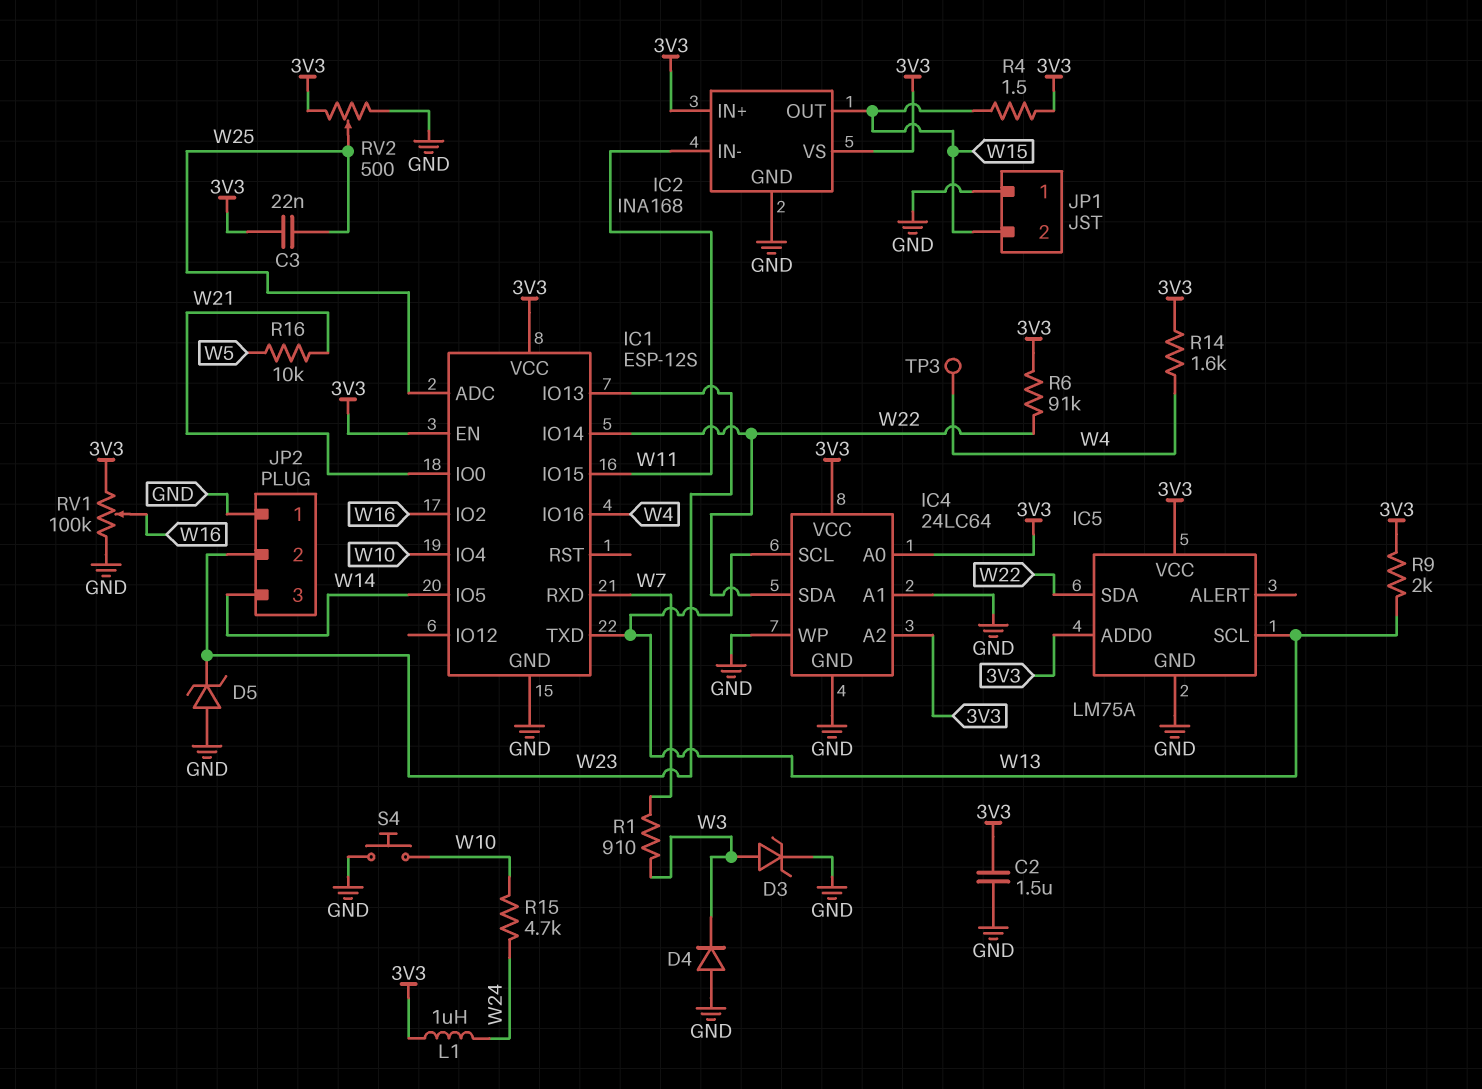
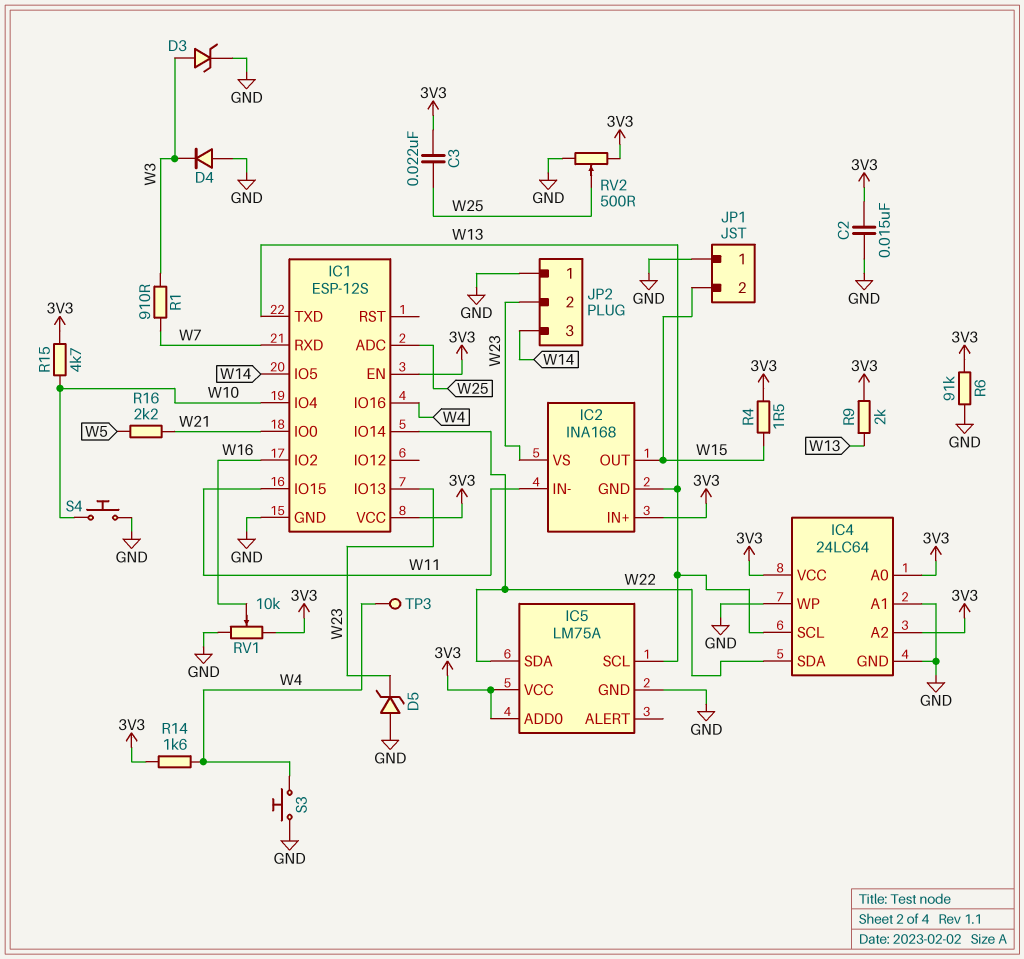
C2: 1.5uF (3V3, GND) -> 15nF (3V3, GND)
IC2 pin GND: GND -> W13
IC2 pin VS: 3V3 -> W23
L1: 1uH (3V3, W24) -> none
R6: 91k (3V3, W22) -> 91k (3V3, GND)
R15: 4.7k (W10, W24) -> 4.7k (3V3, W10)
R16: 10k (W5, W21) -> 2.2k (W5, W21)
RV1: 100k (3V3, GND, wiper W16) -> 10k (3V3, GND, wiper W16)
S3: none -> button (GND, W4)

